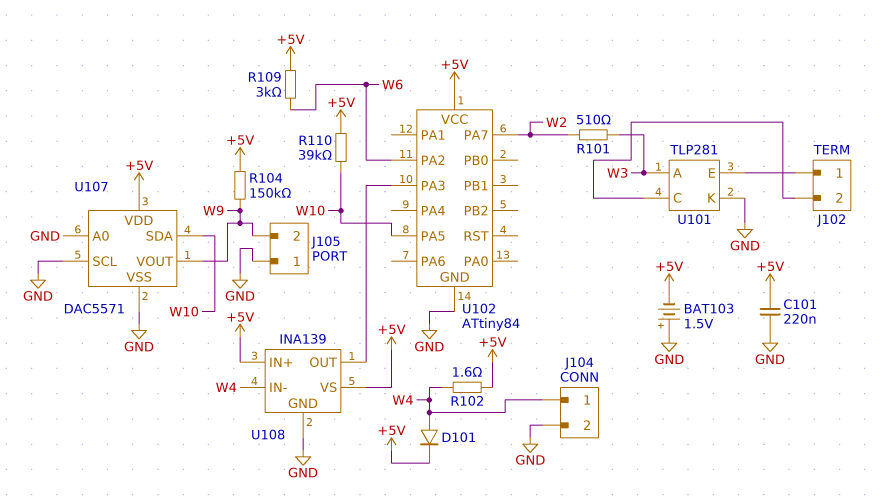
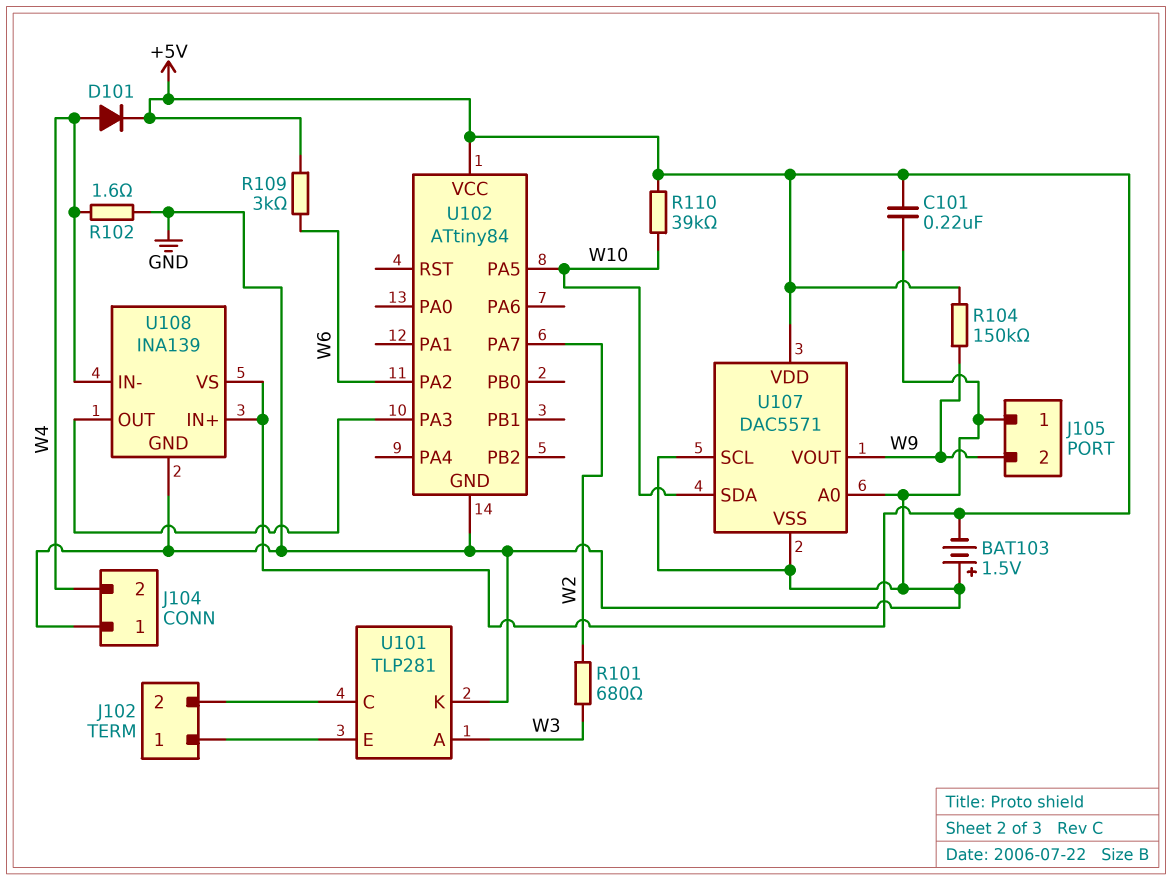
J104 pin 1: W4 -> GND
J104 pin 2: GND -> W4
R101: 510 (W2, W3) -> 680 (W2, W3)
R102: 1.6 (+5V, W4) -> 1.6 (GND, W4)

